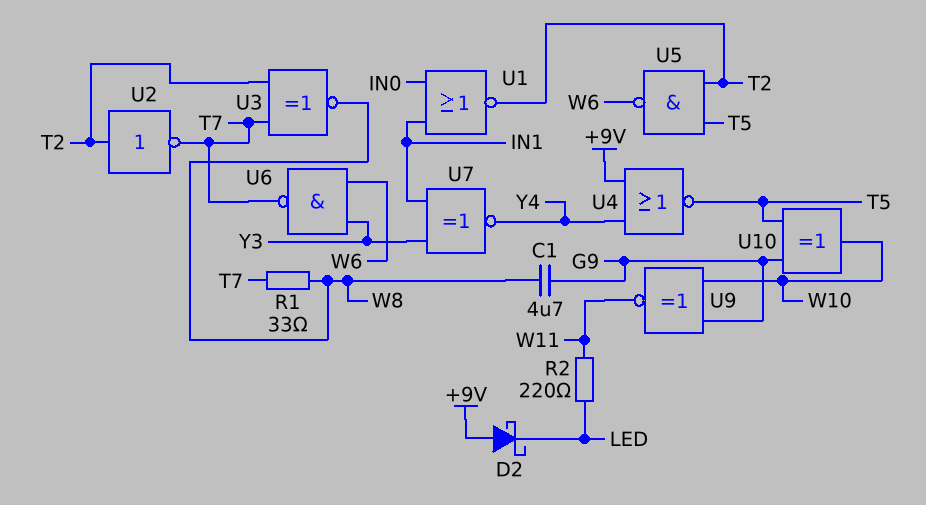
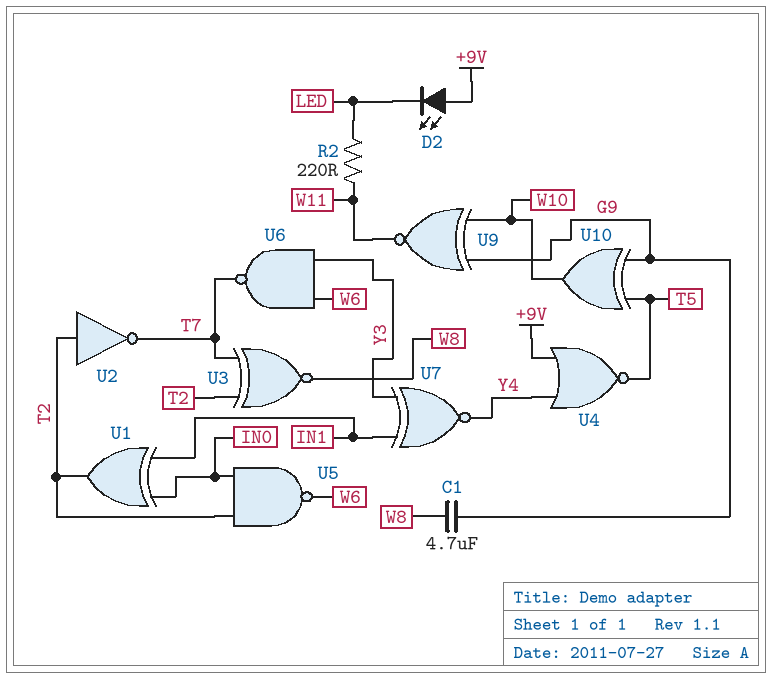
D2: schottky (A +9V, K LED) -> LED (A +9V, K LED)
R1: 33 (T7, W8) -> none
U1: NOR (in IN0, in IN1, out T2) -> XOR (in IN0, in IN1, out T2)
U5: NAND (in T2, in T5, out W6) -> NAND (in IN0, in T2, out W6)

